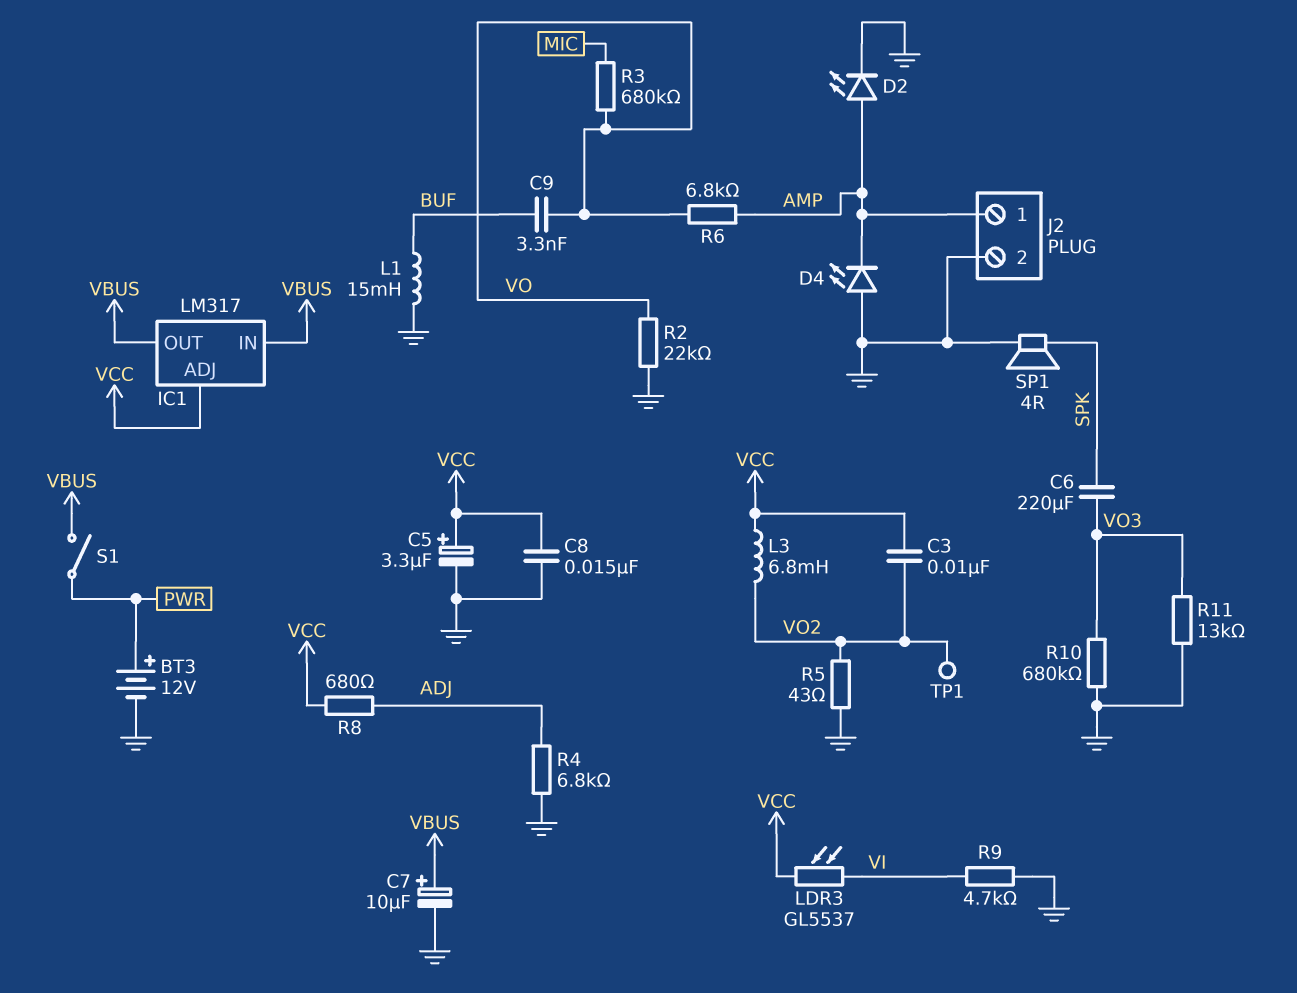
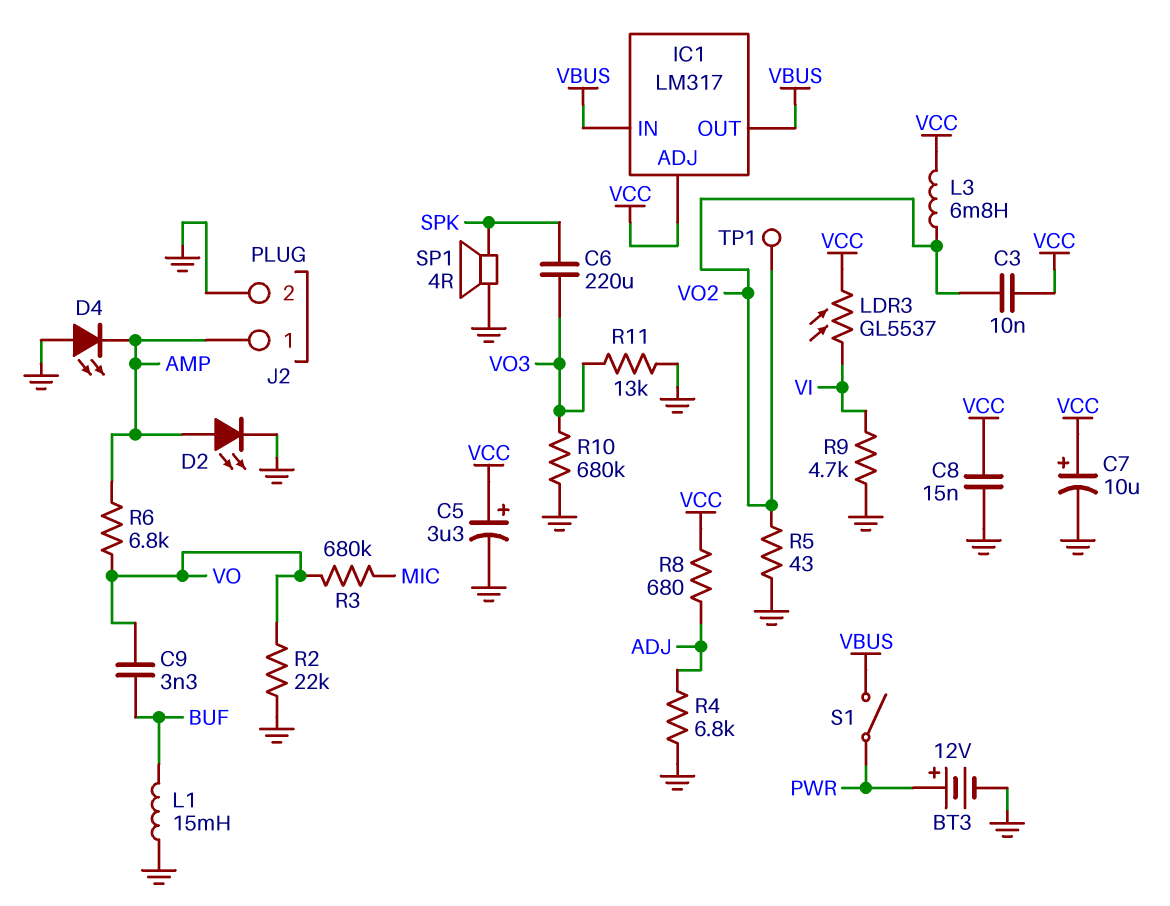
C7: 10uF (plus VBUS, minus GND) -> 10uF (plus VCC, minus GND)

